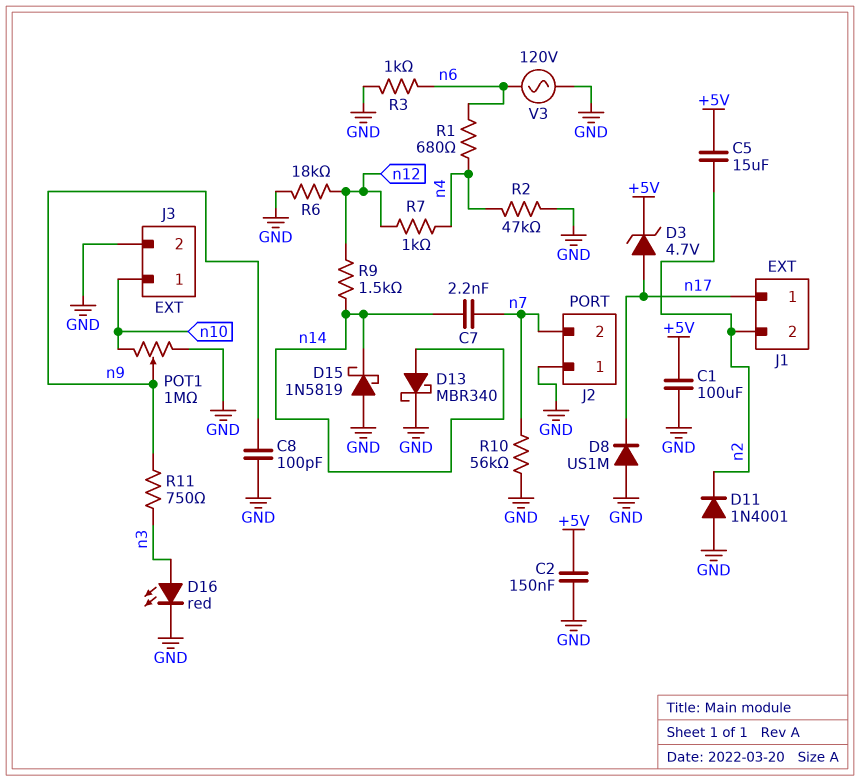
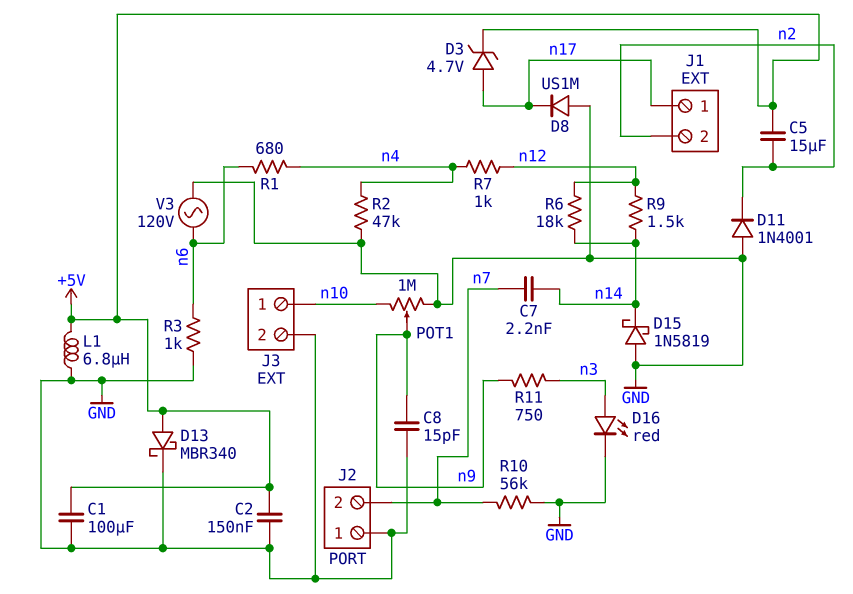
C8: 100pF (GND, n9) -> 15pF (GND, n9)
D13: schottky MBR340 (A n14, K GND) -> schottky MBR340 (A +5V, K GND)
L1: none -> 6.8uH (+5V, GND)
R6: 18k (GND, n12) -> 18k (n12, n14)

